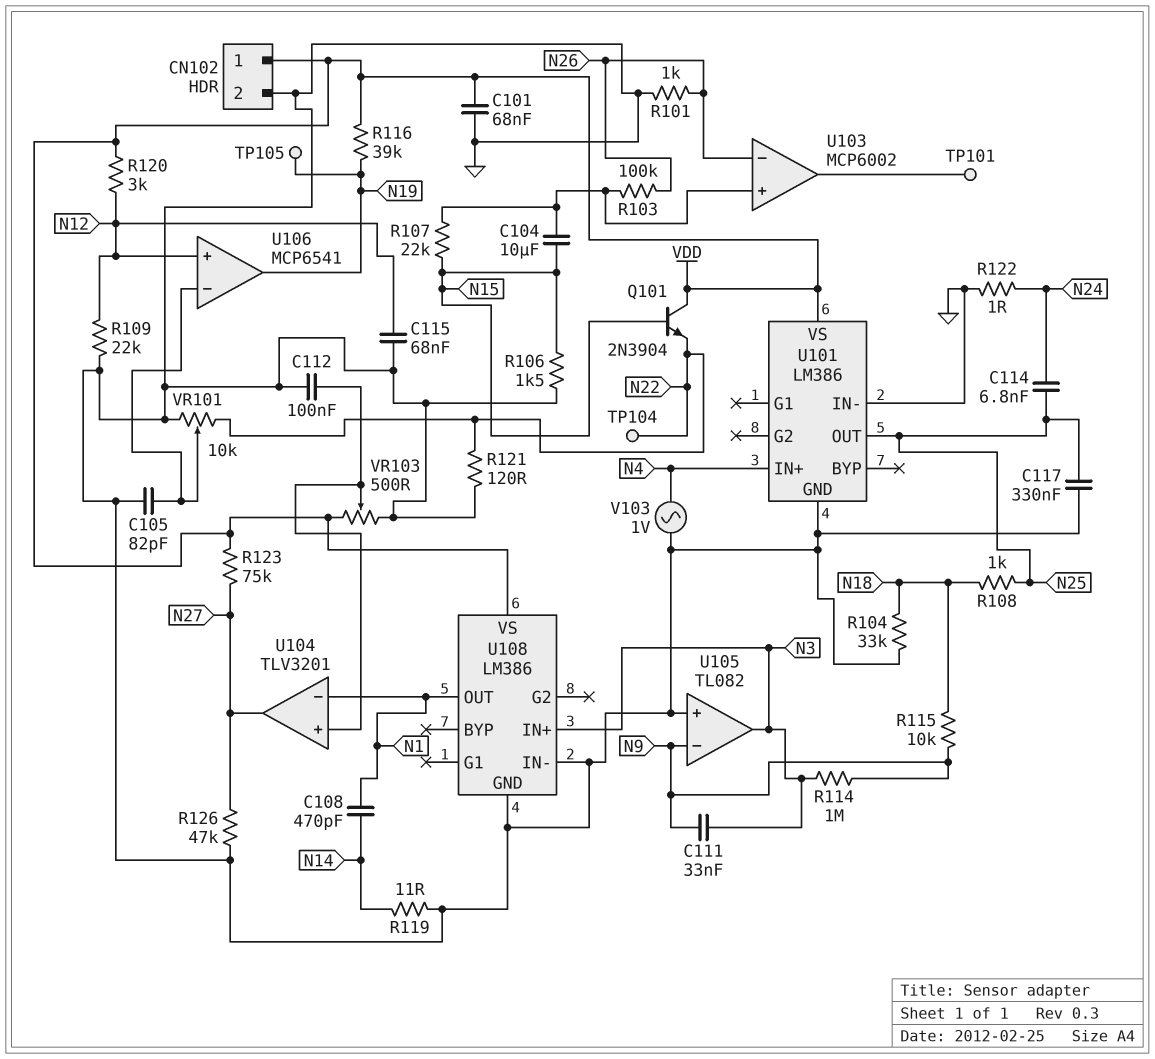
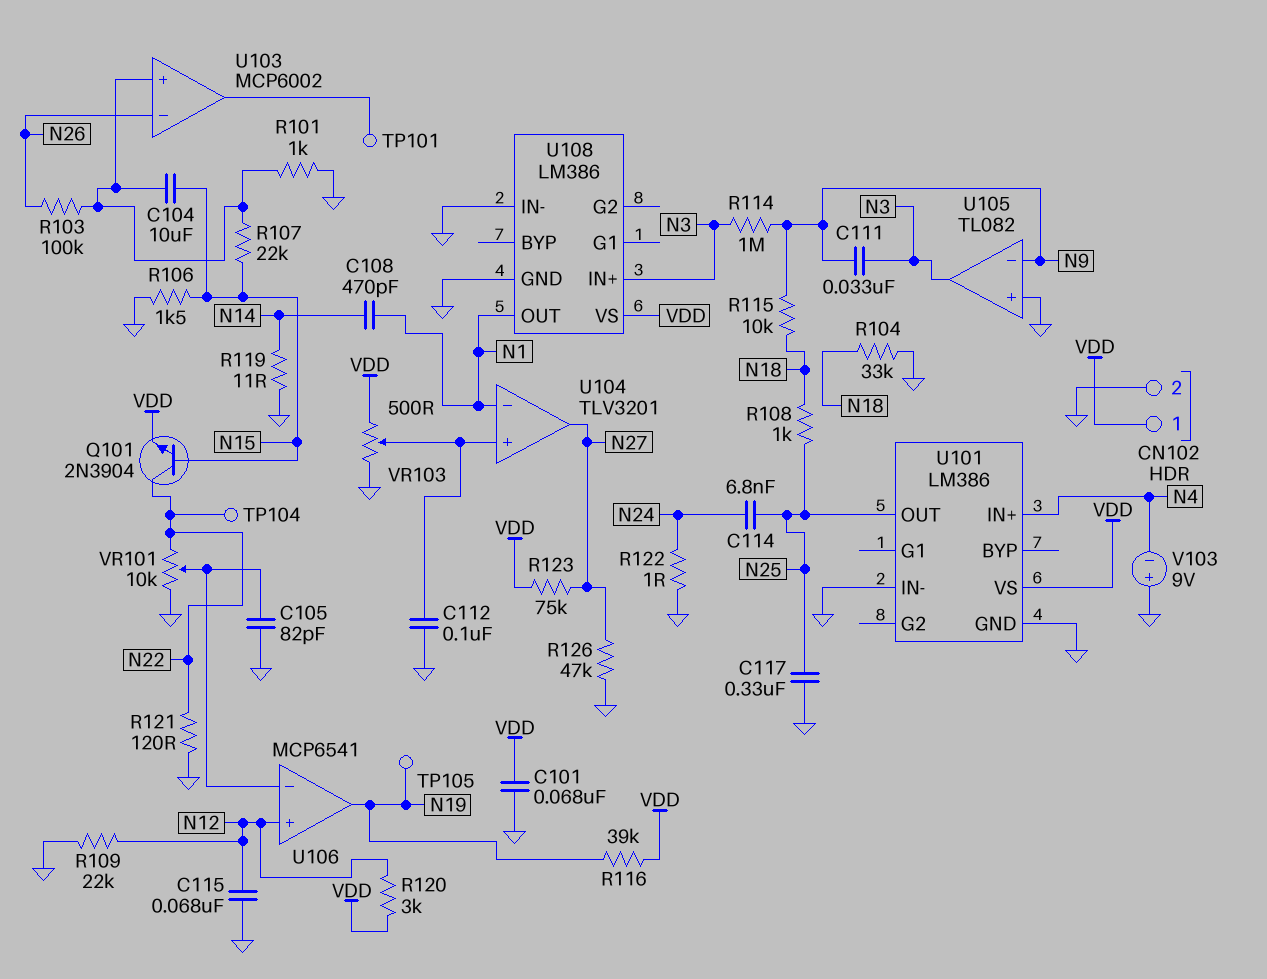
Q101: NPN 2N3904 (B N15, C VDD, E N22) -> NPN 2N3904 (B N15, C N22, E VDD)
R101: 1k (GND, N26) -> 1k (GND, U103/in+)
V103: AC 1V (GND, N4) -> 9V (plus GND, minus N4)

